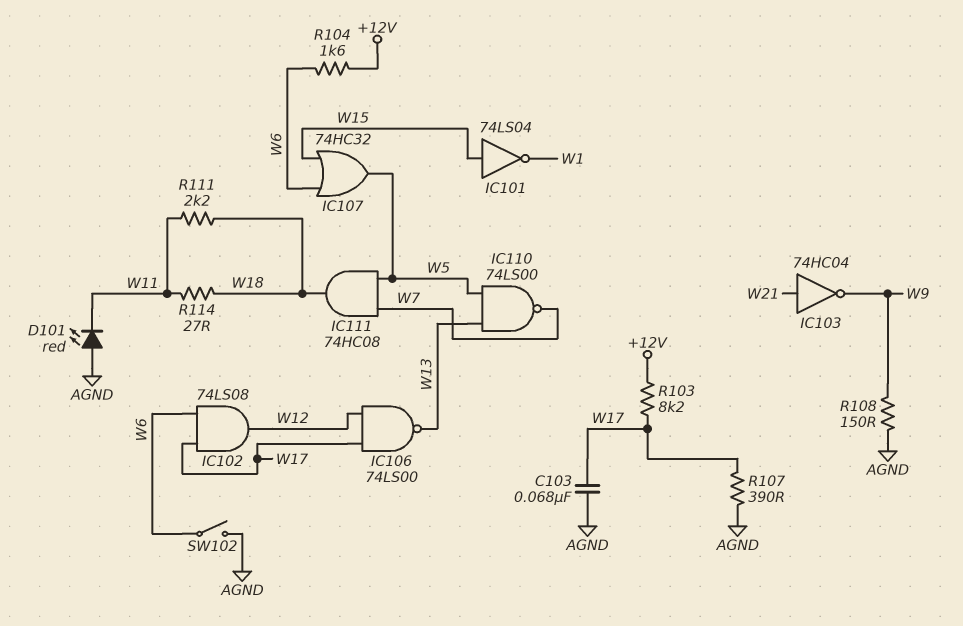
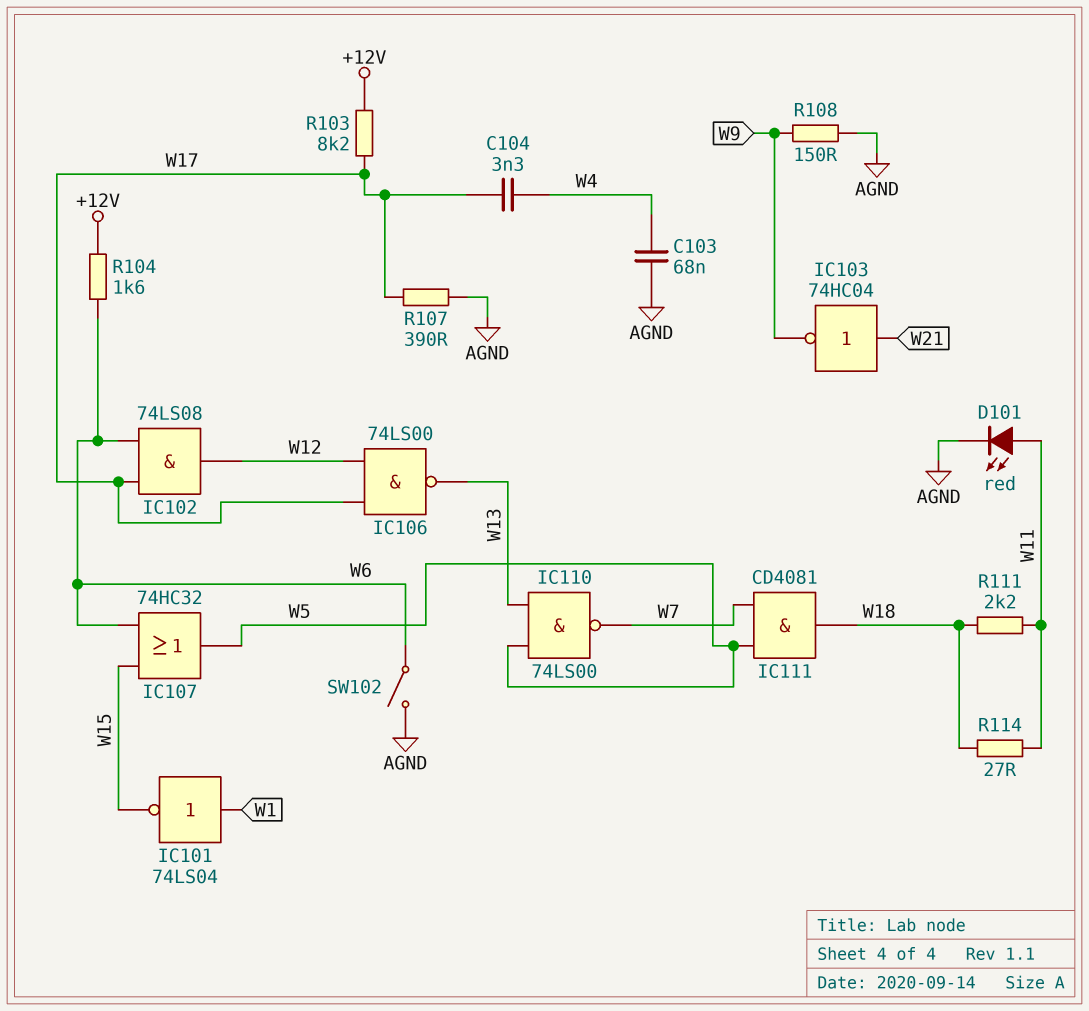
C103: 68nF (AGND, W17) -> 68nF (AGND, W4)
C104: none -> 3.3nF (W4, W17)
D101: LED red (A AGND, K W11) -> LED red (A W11, K AGND)
IC101: NOT 74LS04 (in W15, out W1) -> NOT 74LS04 (in W1, out W15)
IC111: AND 74HC08 (in W5, in W7, out W18) -> AND CD4081 (in W5, in W7, out W18)

